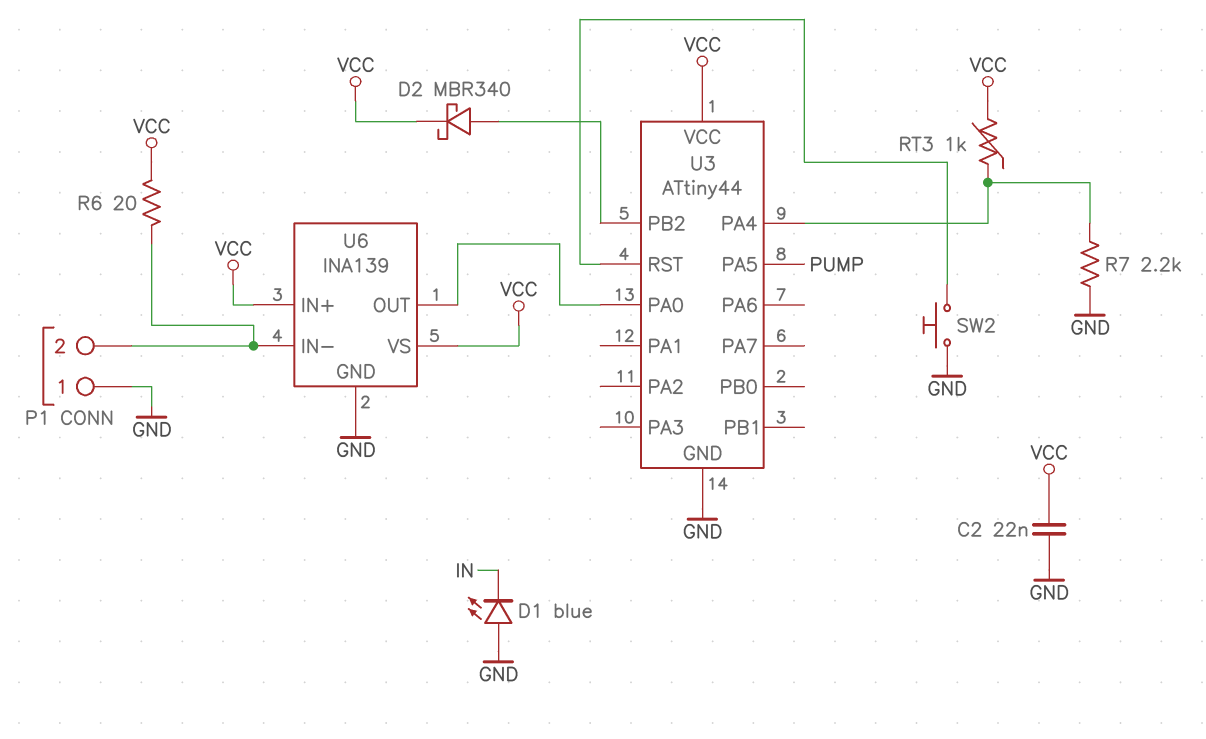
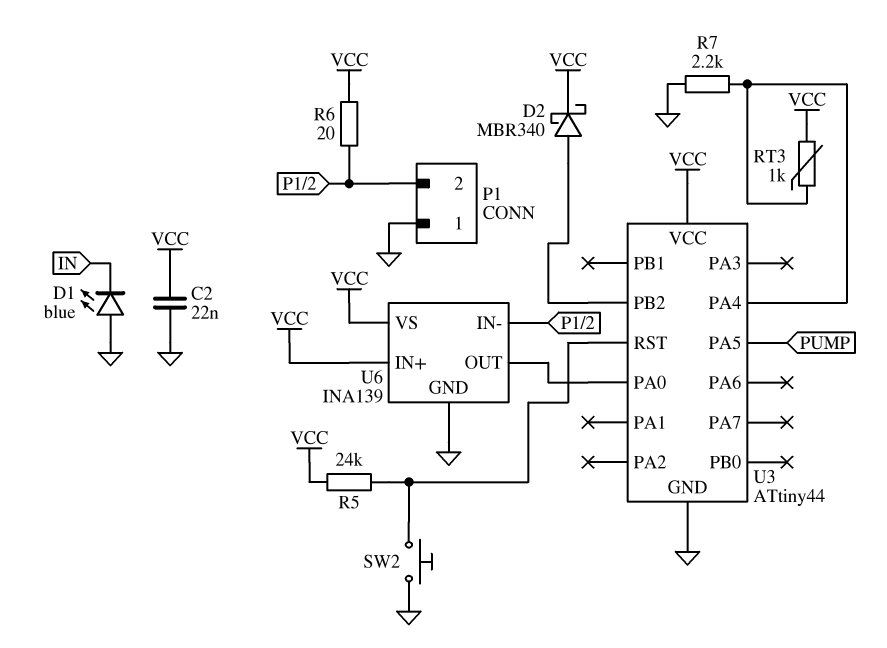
R5: none -> 24k (U3/RST, VCC)

